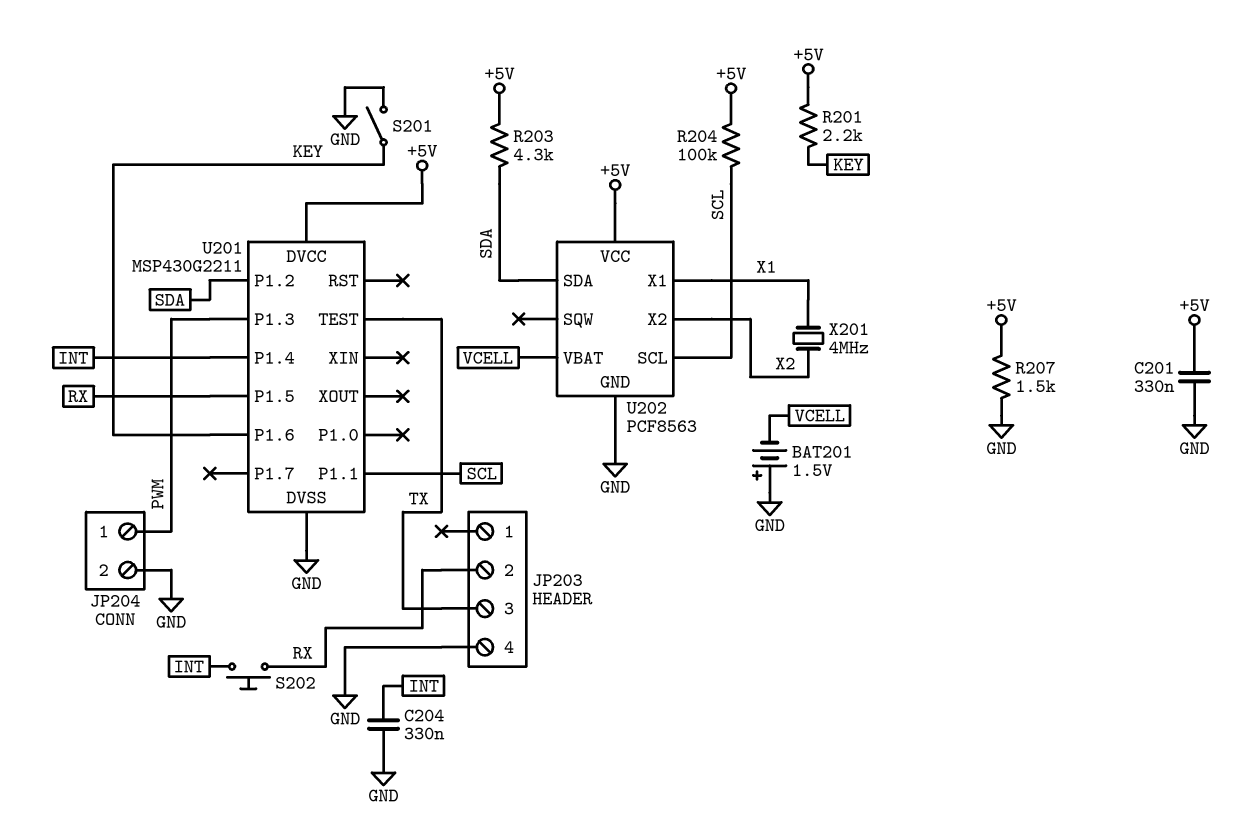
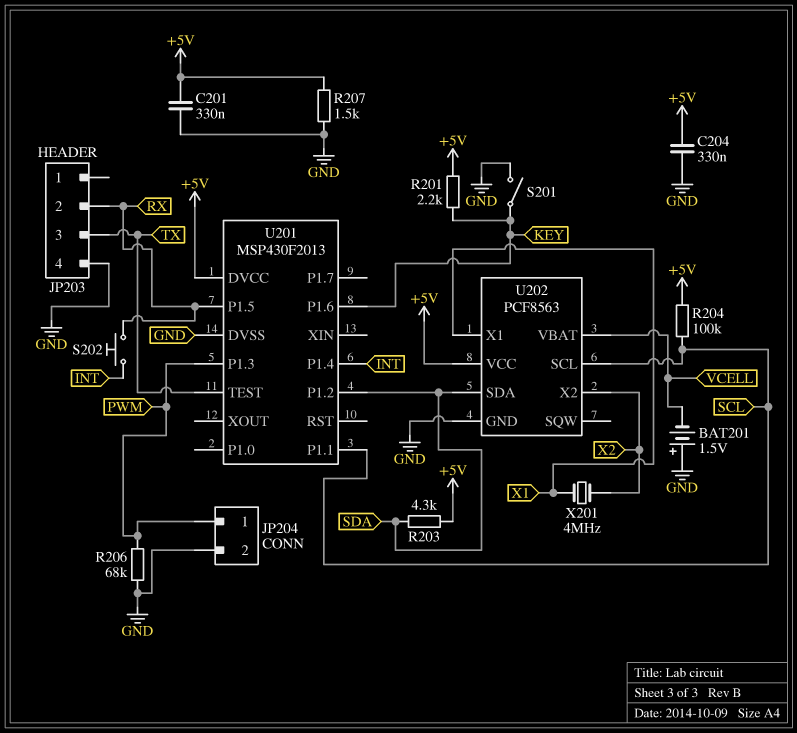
C204: 330nF (GND, INT) -> 330nF (+5V, GND)
R206: none -> 68k (GND, PWM)
U201: MSP430G2211 -> MSP430F2013

